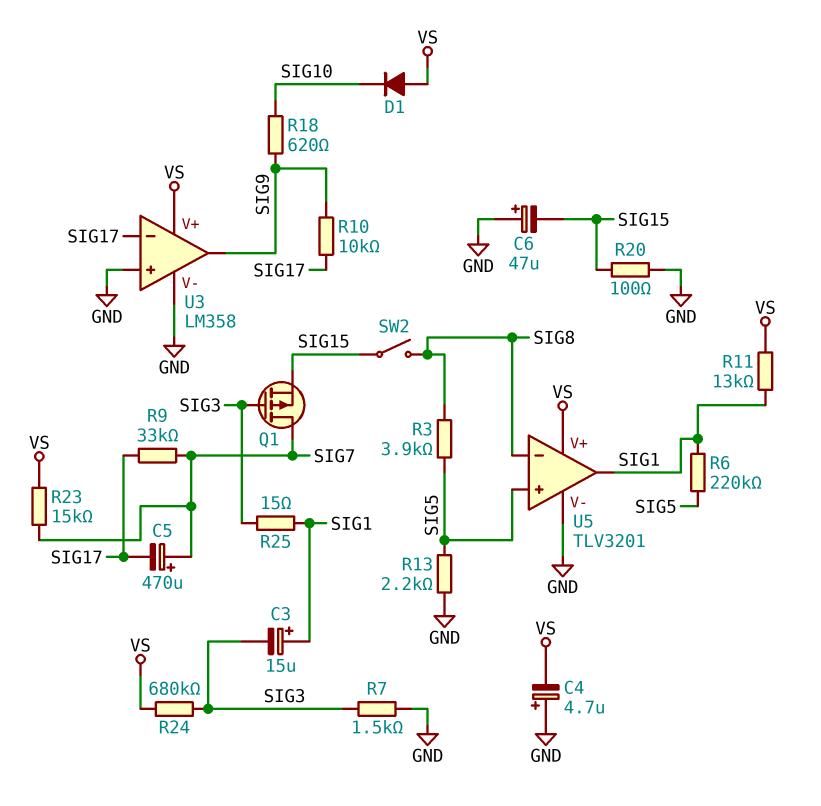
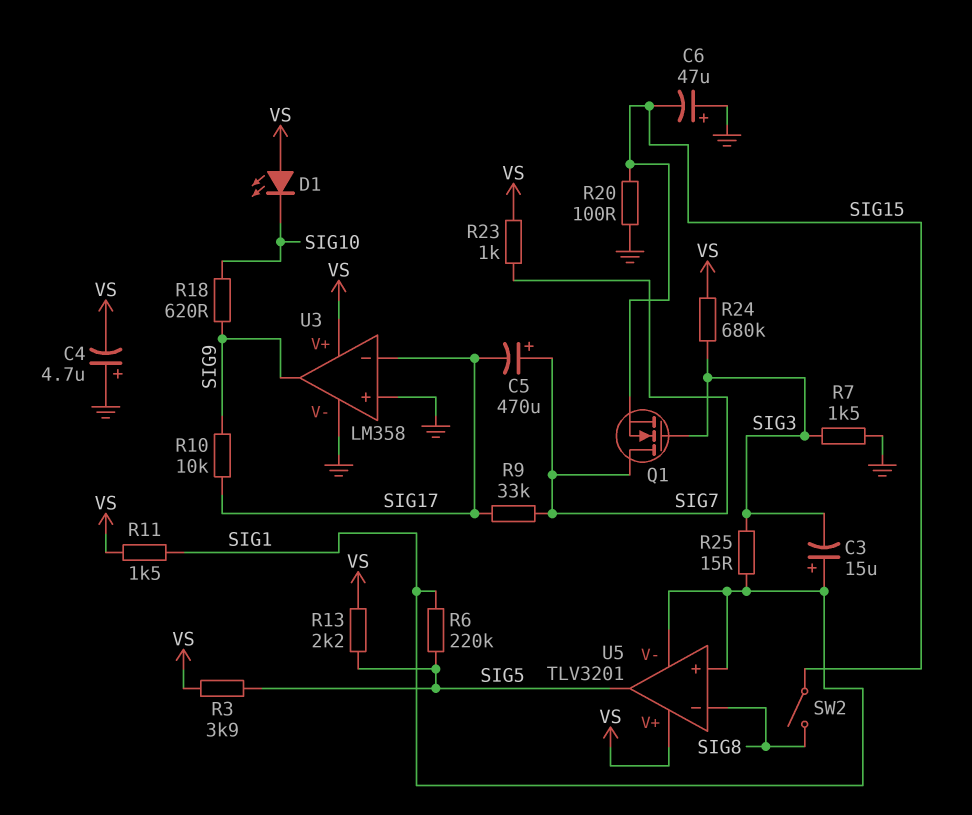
D1: diode (A VS, K SIG10) -> LED (A VS, K SIG10)
Q1: PMOS (G SIG3, D SIG7, S SIG15) -> NMOS (G SIG3, D SIG7, S SIG15)
R3: 3.9k (SIG5, SIG8) -> 3.9k (SIG5, VS)
R11: 13k (SIG1, VS) -> 1.5k (SIG1, VS)
R13: 2.2k (GND, SIG5) -> 2.2k (SIG5, VS)
R23: 15k (SIG7, VS) -> 1k (SIG7, VS)
U5 pin V-: GND -> SIG1
U5 pin in+: SIG5 -> SIG1
U5 pin out: SIG1 -> SIG5

